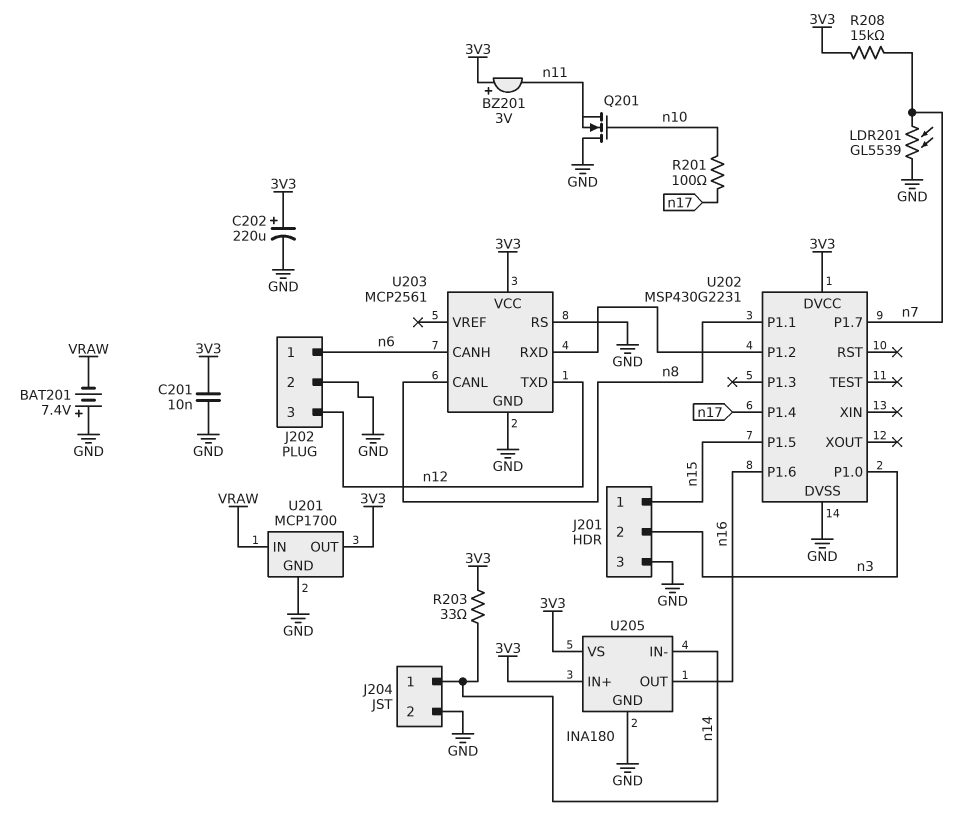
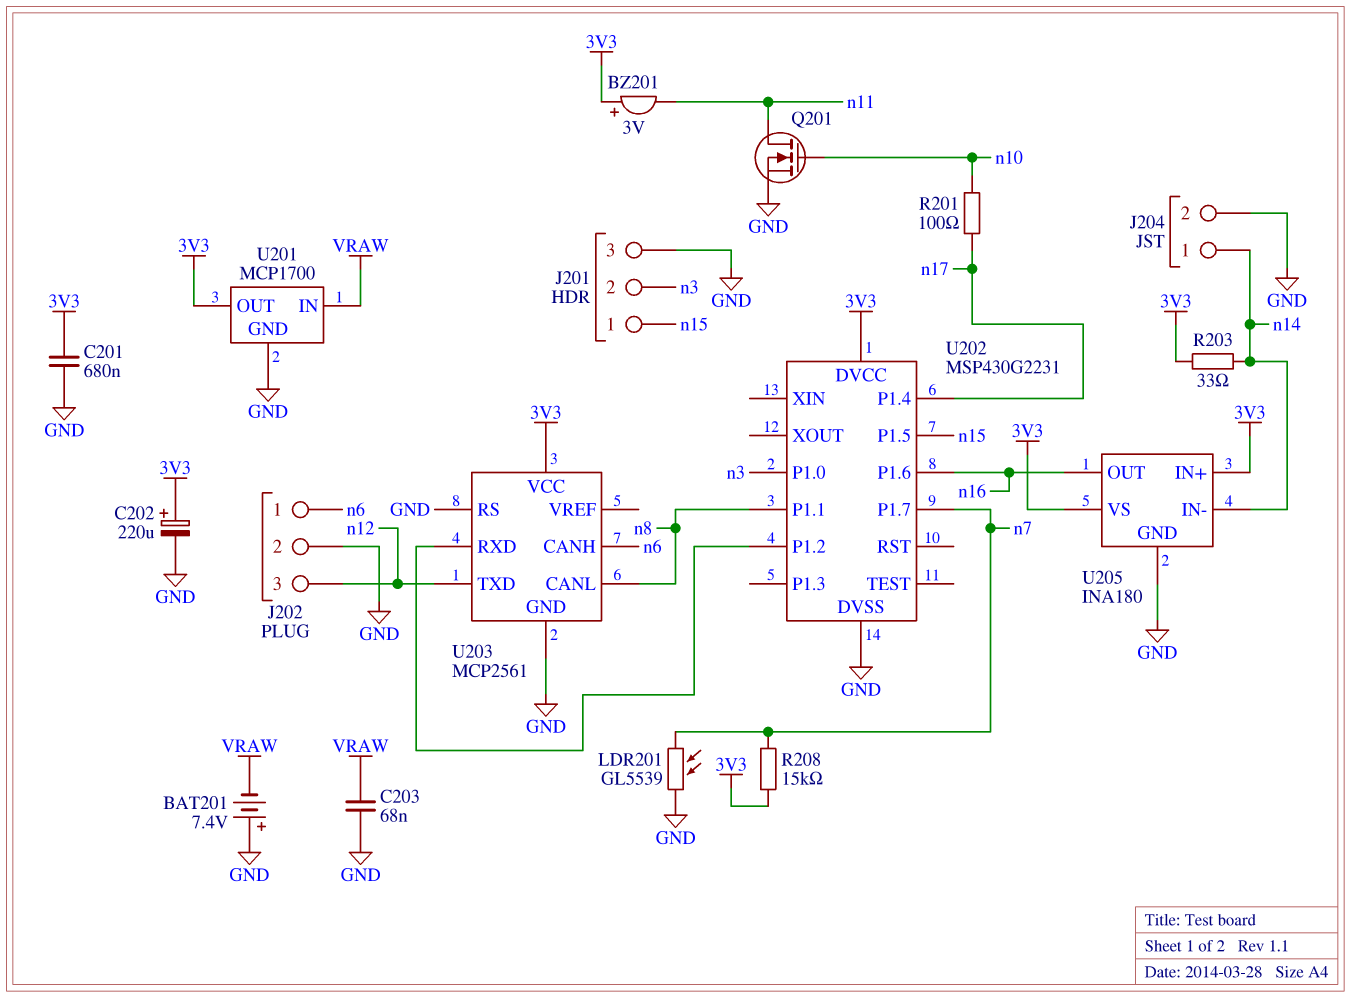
C201: 10nF (3V3, GND) -> 680nF (3V3, GND)
C203: none -> 68nF (GND, VRAW)
Q201: NMOS (G n10, D GND, S n11) -> NMOS (G n10, D n11, S GND)

